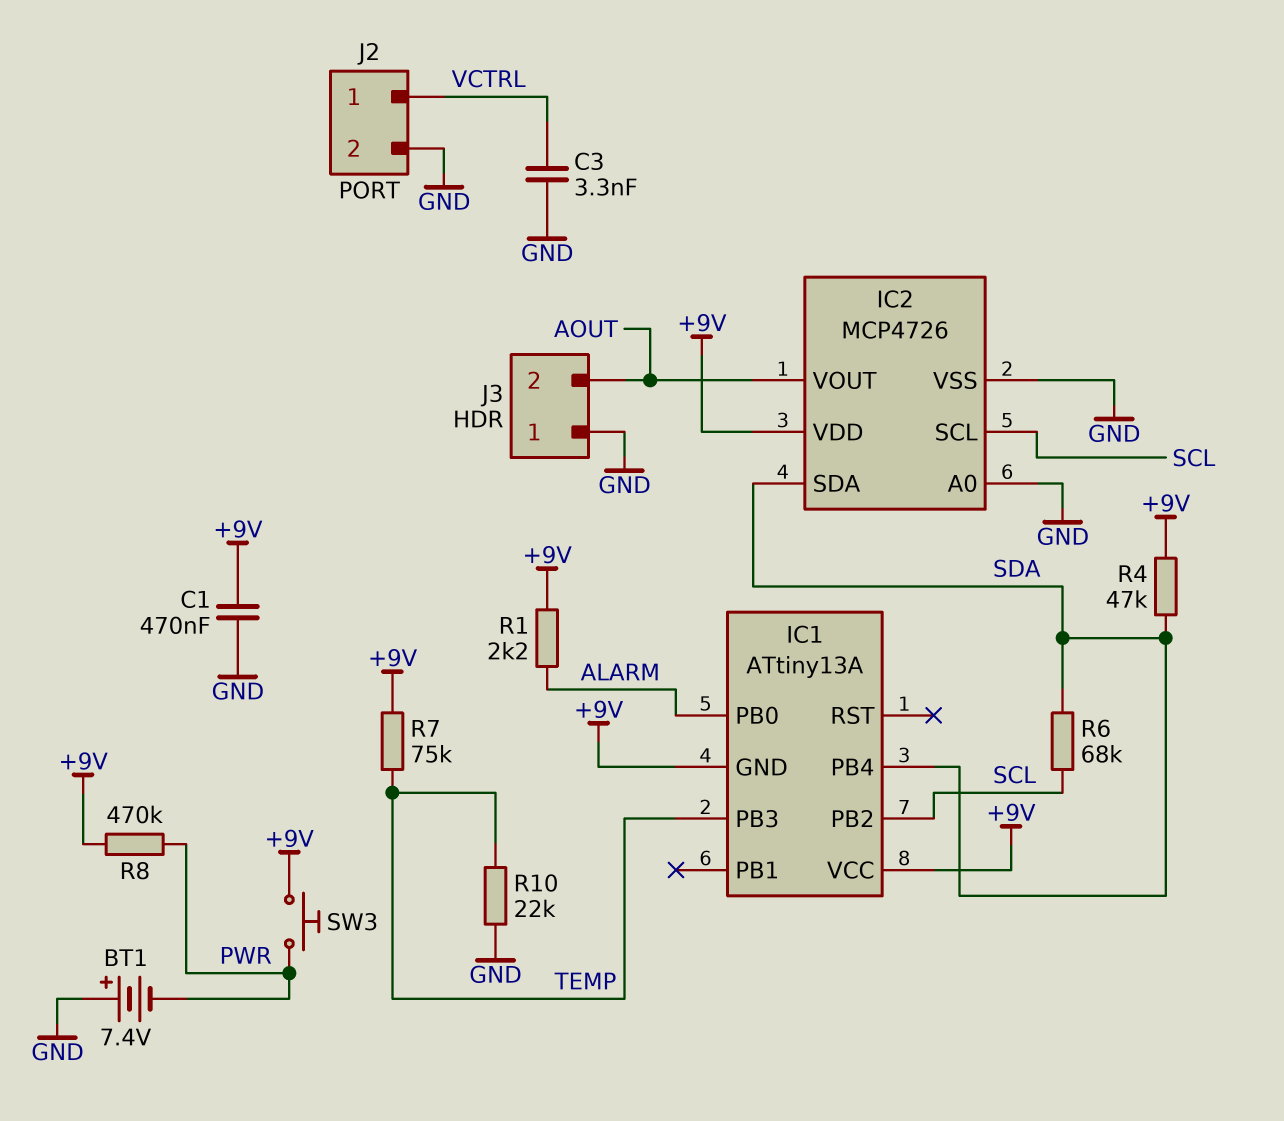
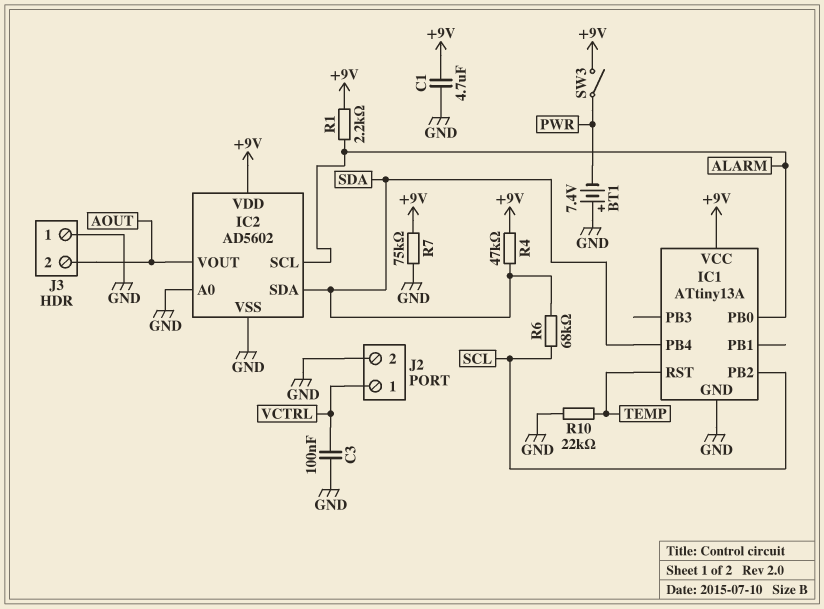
C1: 470nF (+9V, GND) -> 4.7uF (+9V, GND)
C3: 3.3nF (GND, VCTRL) -> 100nF (GND, VCTRL)
IC1 pin GND: +9V -> GND
IC1 pin PB3: TEMP -> none
IC1 pin RST: none -> TEMP
IC2: MCP4726 -> AD5602
IC2 pin SCL: SCL -> ALARM
R7: 75k (+9V, TEMP) -> 75k (+9V, GND)
R8: 470k (+9V, PWR) -> none
SW3: button (+9V, PWR) -> switch (+9V, PWR)

